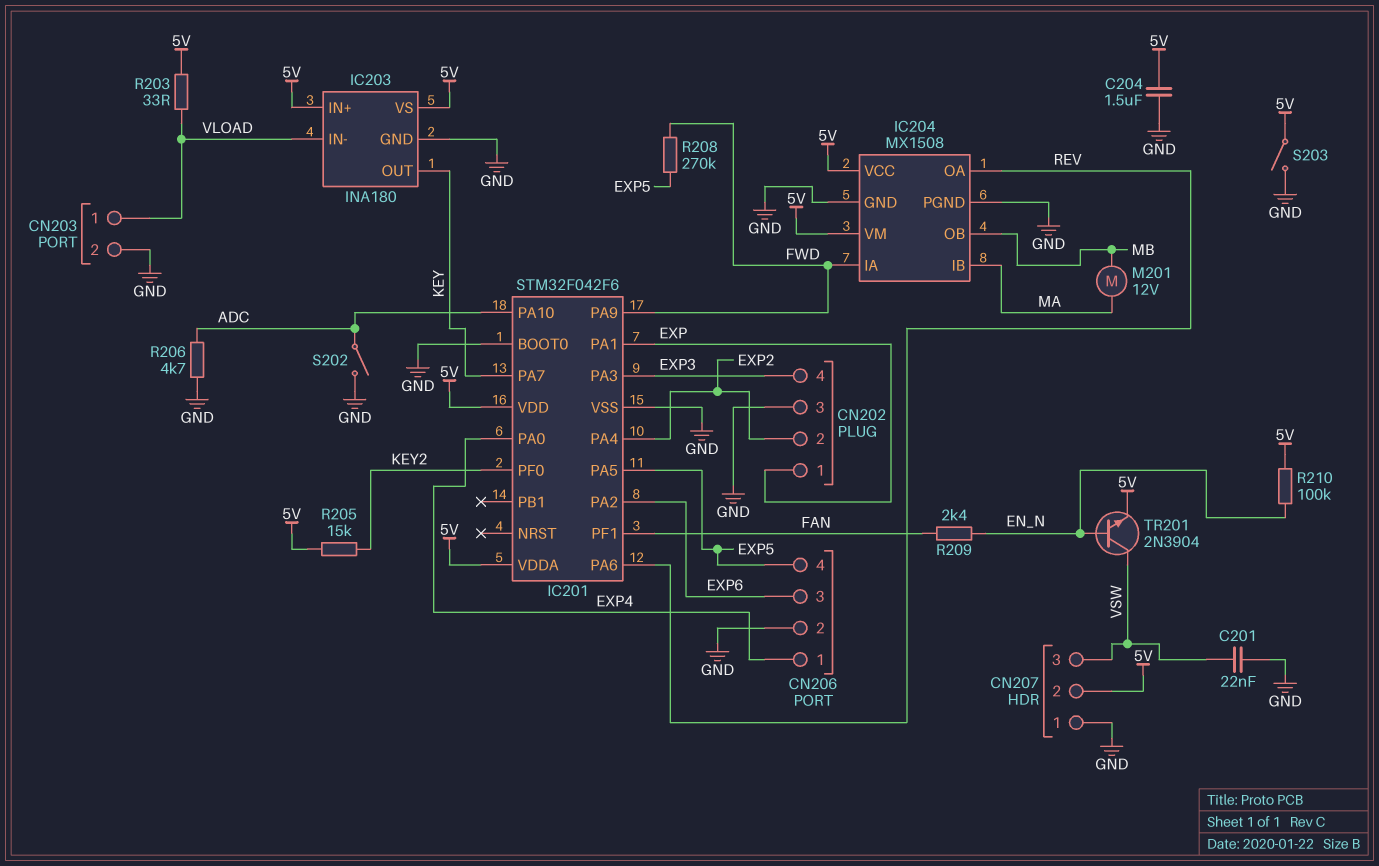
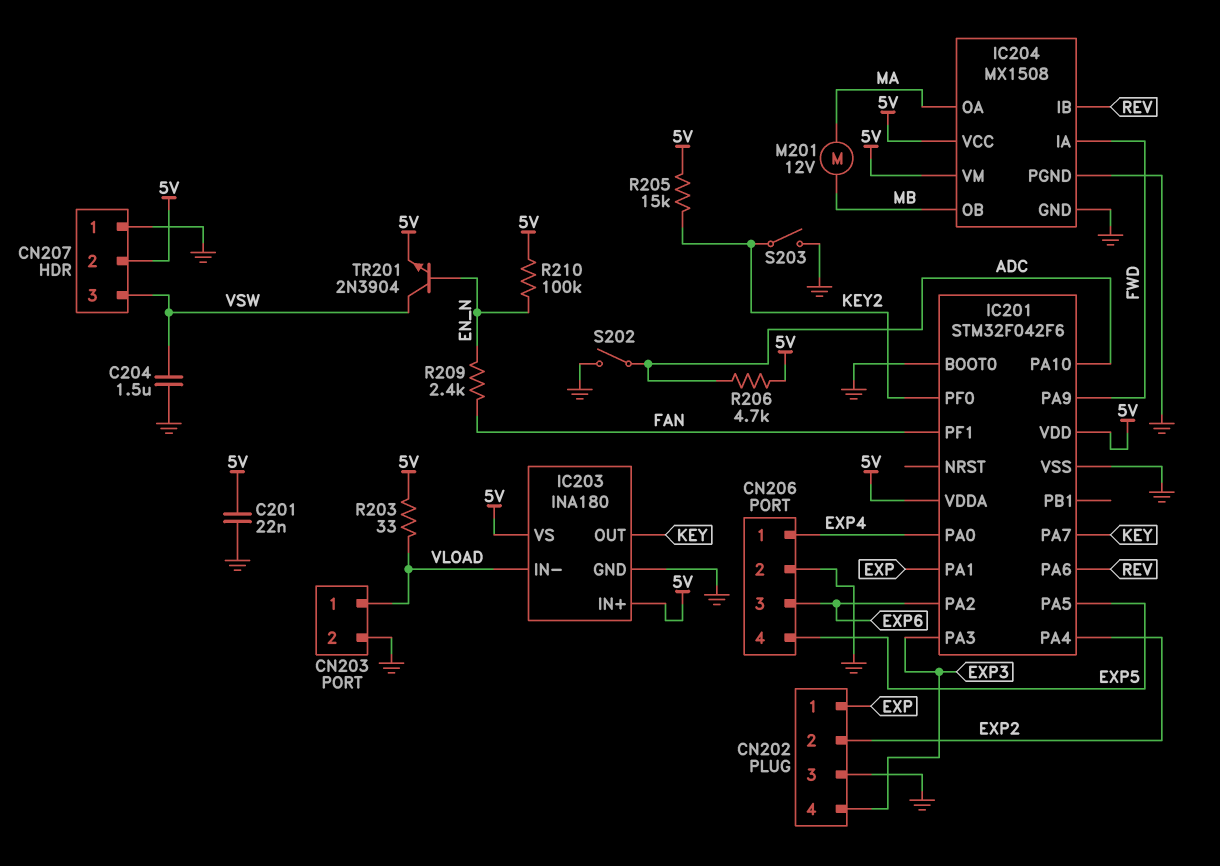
C201: 22nF (GND, VSW) -> 22nF (5V, GND)
C204: 1.5uF (5V, GND) -> 1.5uF (GND, VSW)
IC204 pin IB: MA -> REV
IC204 pin OA: REV -> MA
R206: 4.7k (ADC, GND) -> 4.7k (5V, ADC)
R208: 270k (EXP5, FWD) -> none
S203: switch (5V, GND) -> switch (GND, KEY2)

